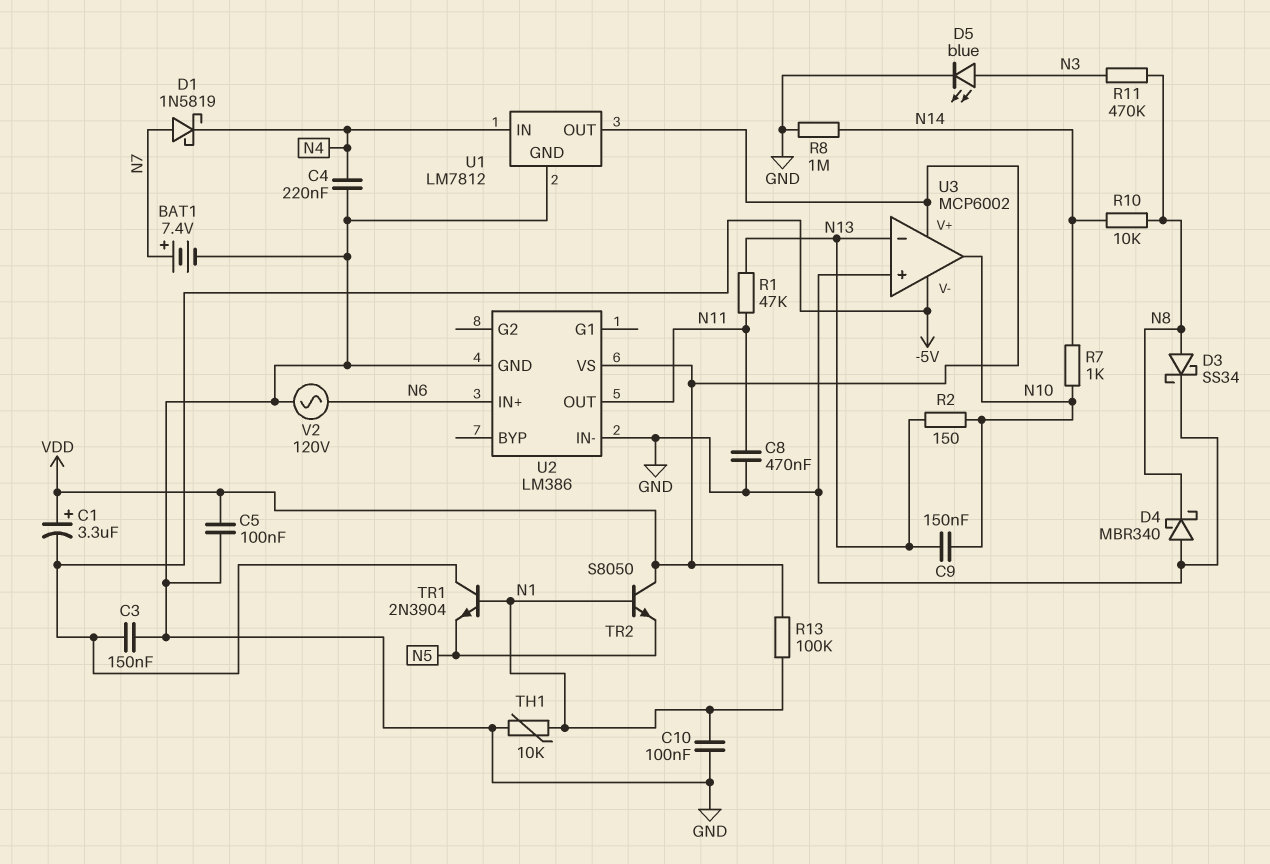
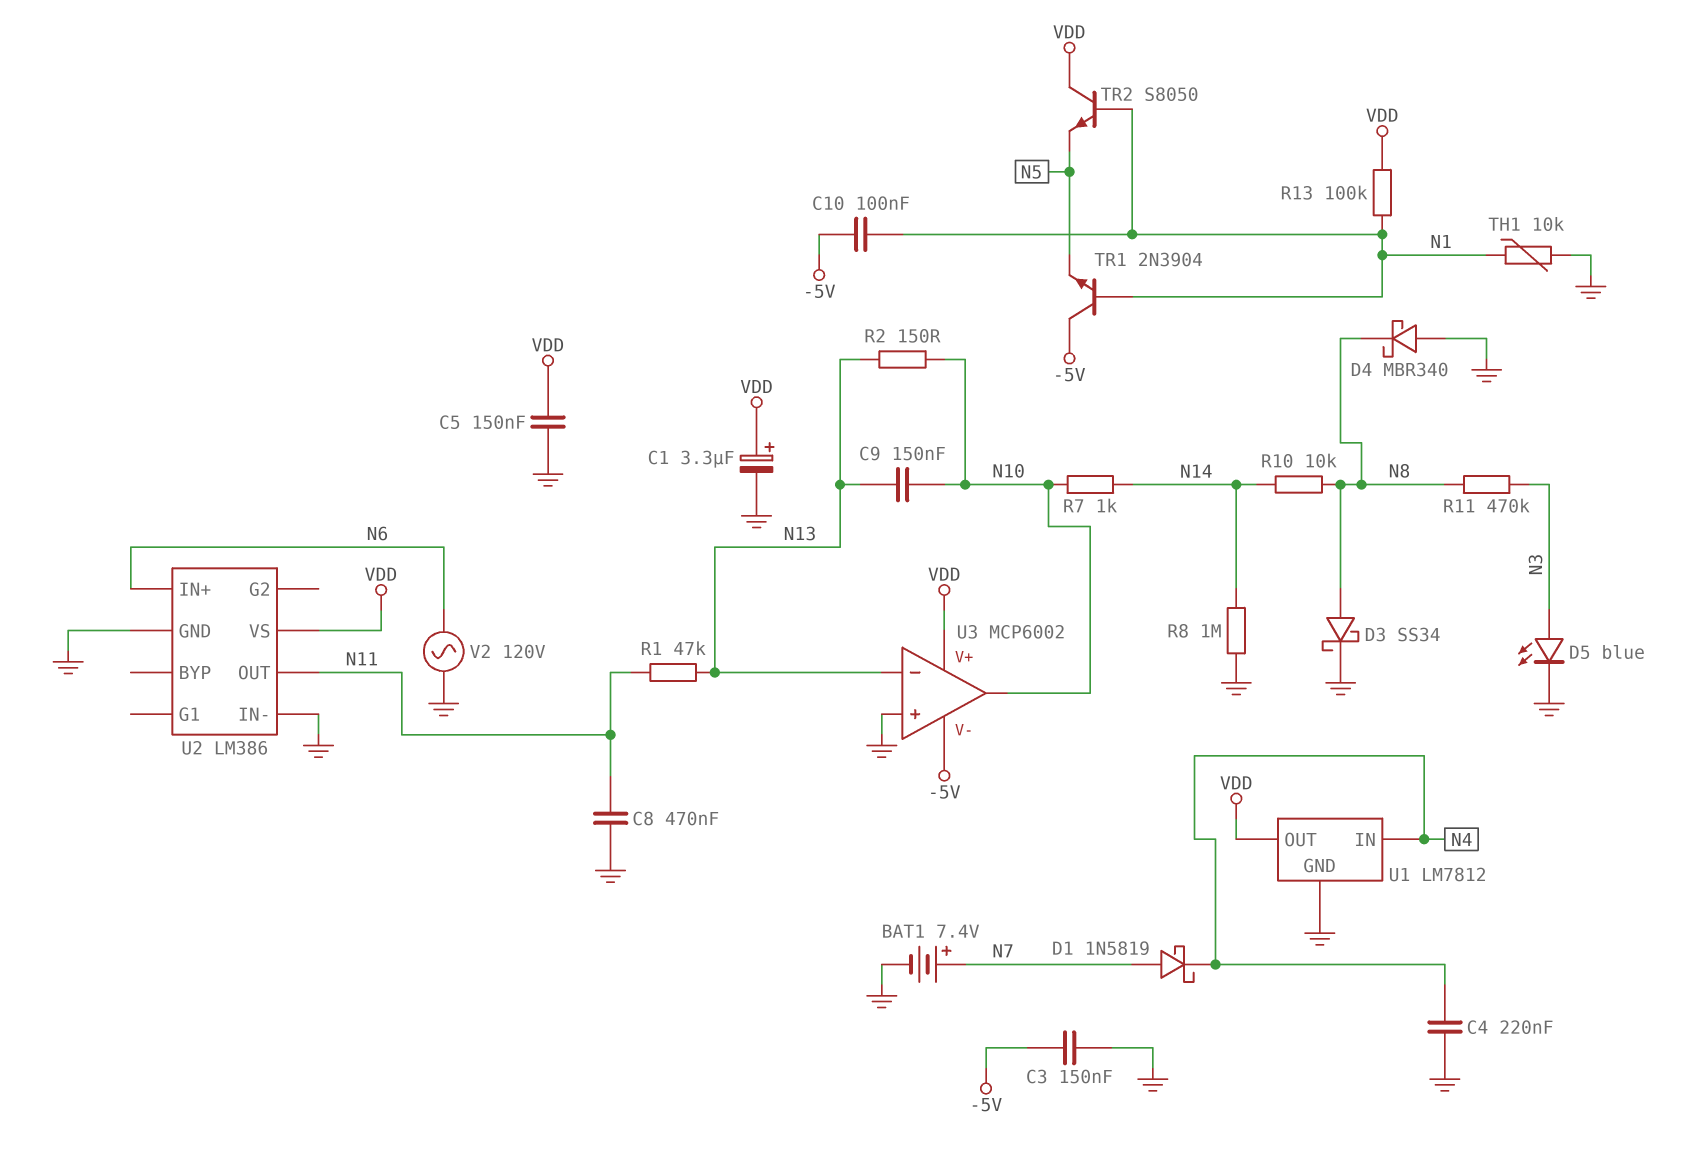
C1: 3.3uF (plus VDD, minus -5V) -> 3.3uF (plus VDD, minus GND)
C5: 100nF (GND, VDD) -> 150nF (GND, VDD)
C10: 100nF (GND, N1) -> 100nF (-5V, N1)

